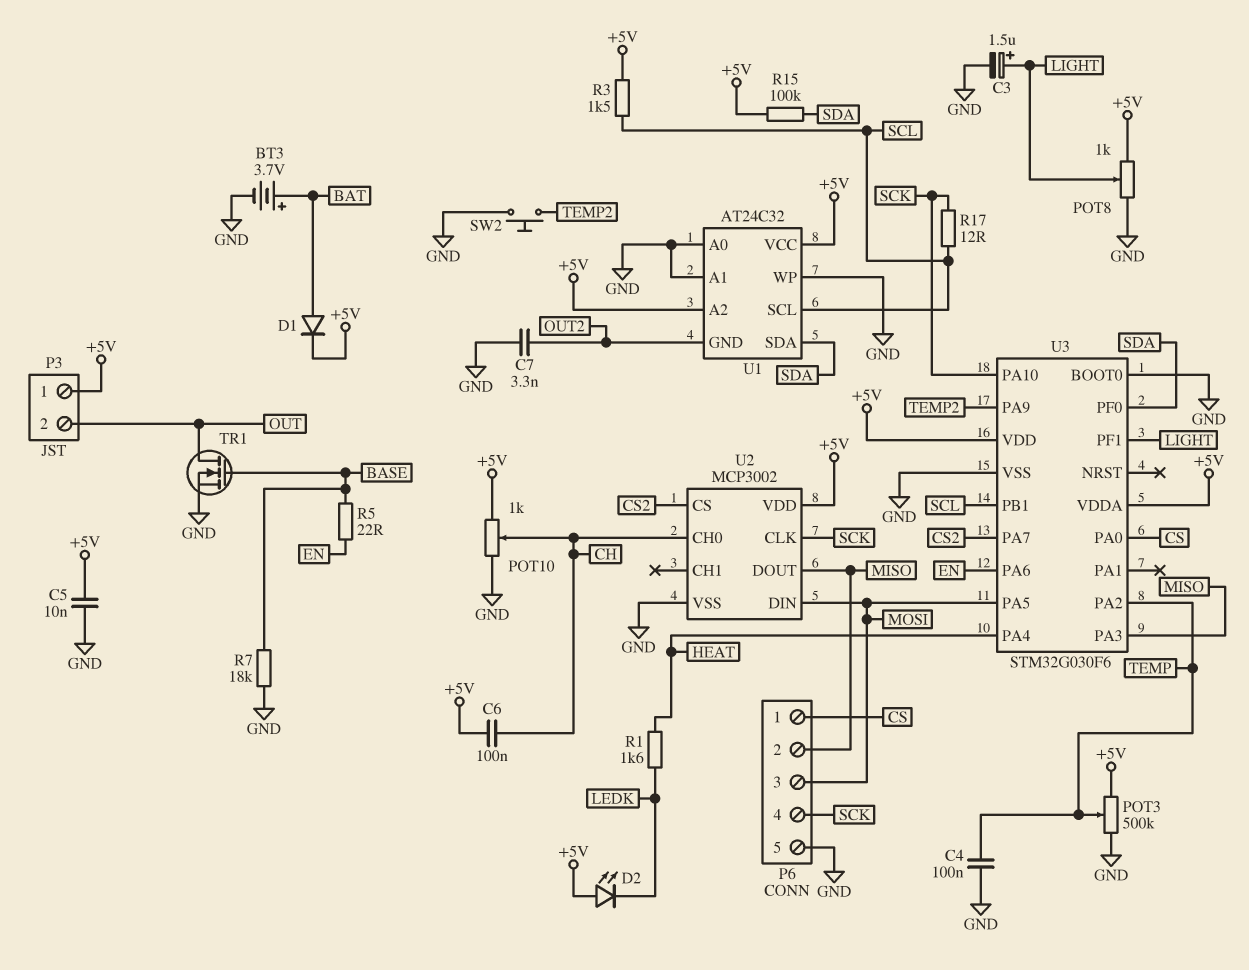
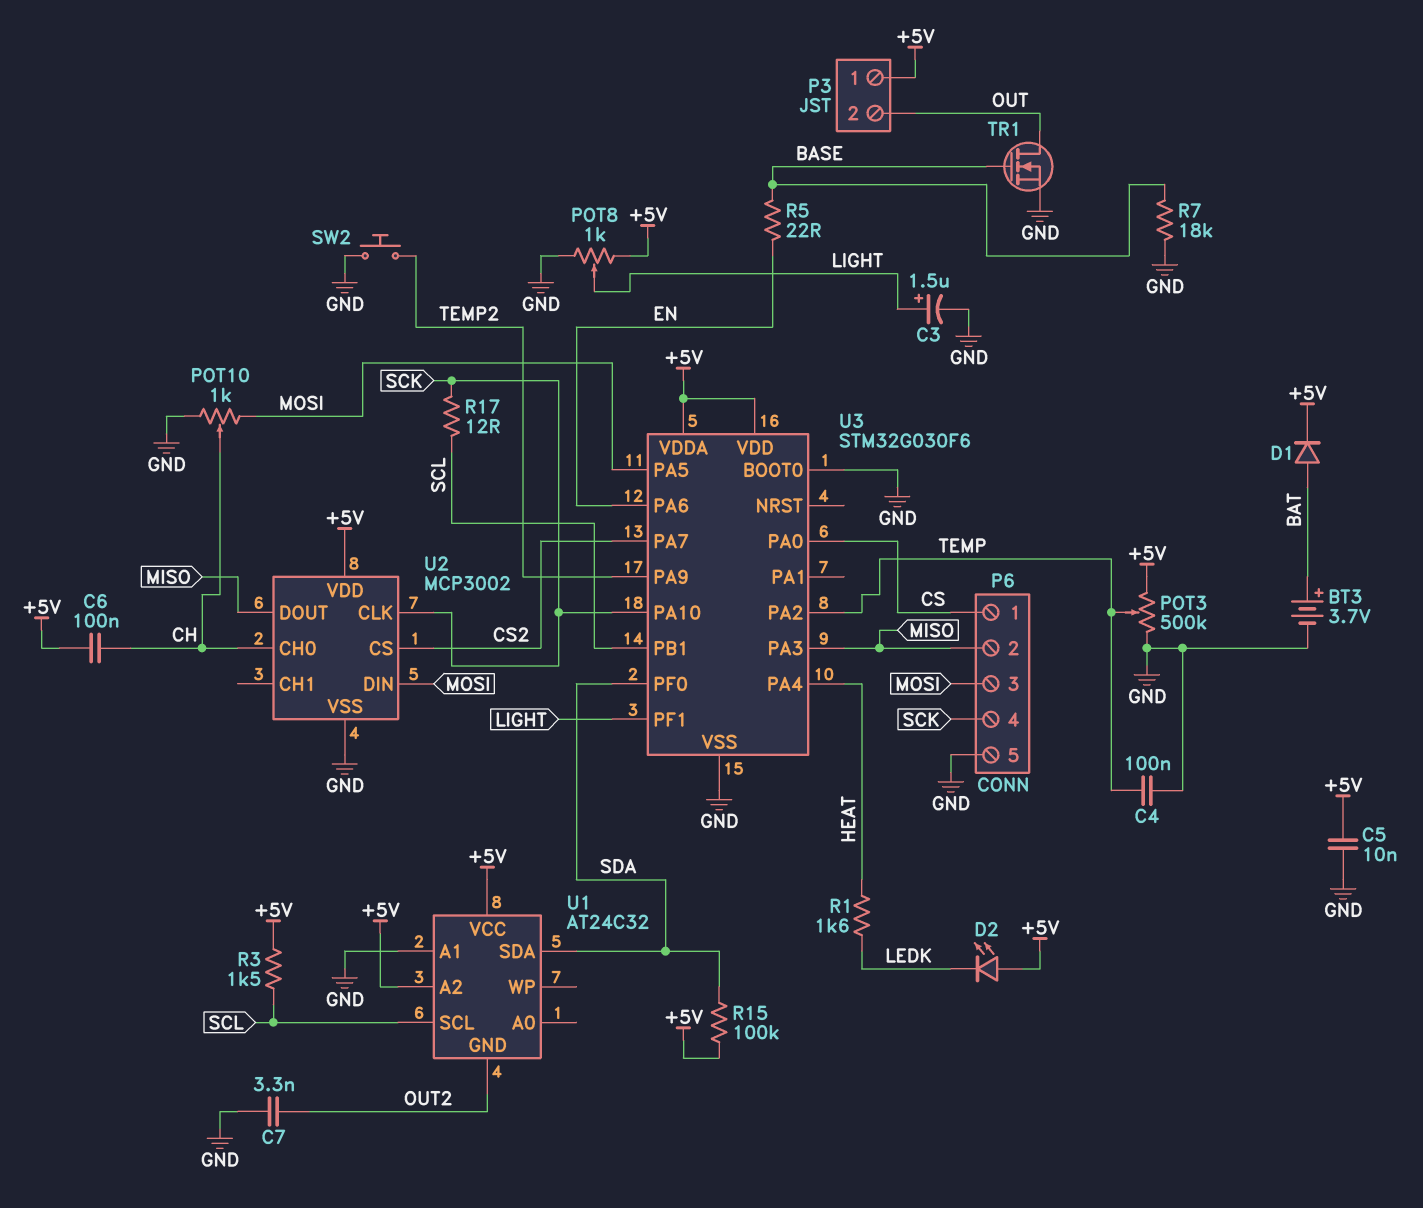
POT10: 1k (+5V, GND, wiper CH) -> 1k (GND, MOSI, wiper CH)
U1 pin A0: GND -> none
U1 pin WP: GND -> none

